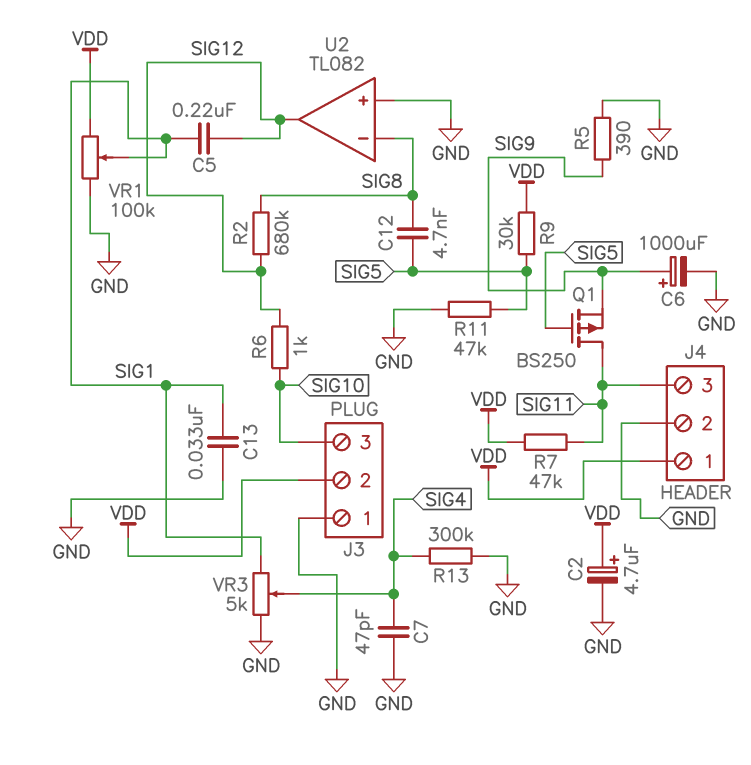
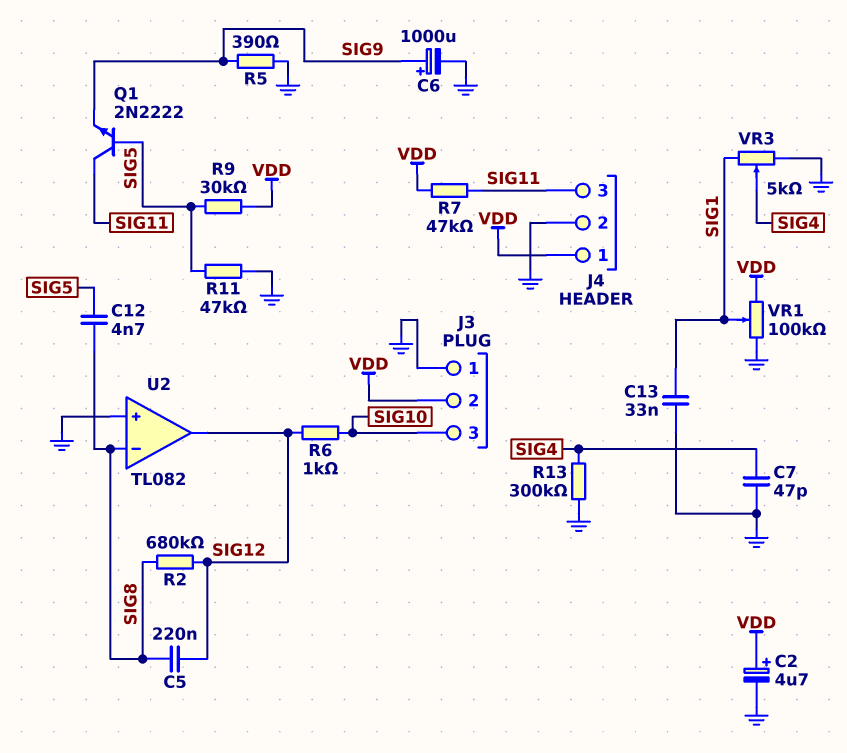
C5: 220nF (SIG1, SIG12) -> 220nF (SIG8, SIG12)
Q1: PMOS BS250 (G SIG5, D SIG11, S SIG9) -> NPN 2N2222 (B SIG5, C SIG11, E SIG9)

